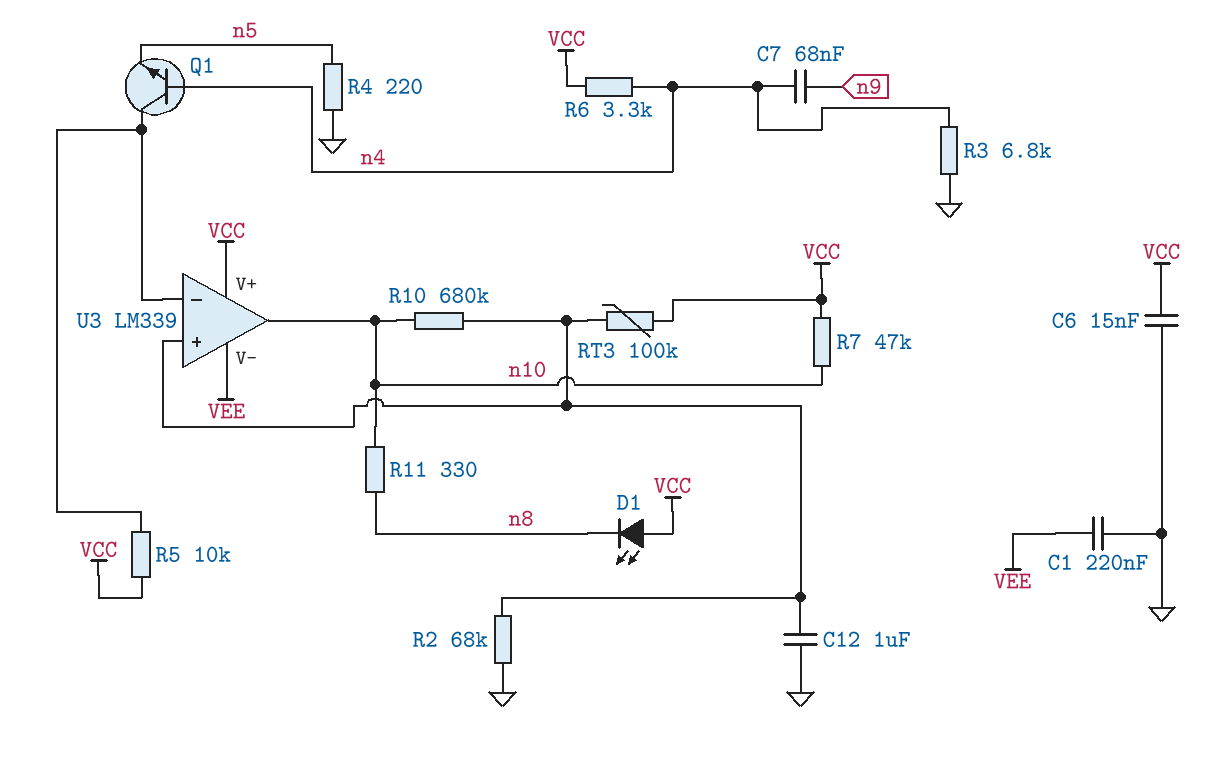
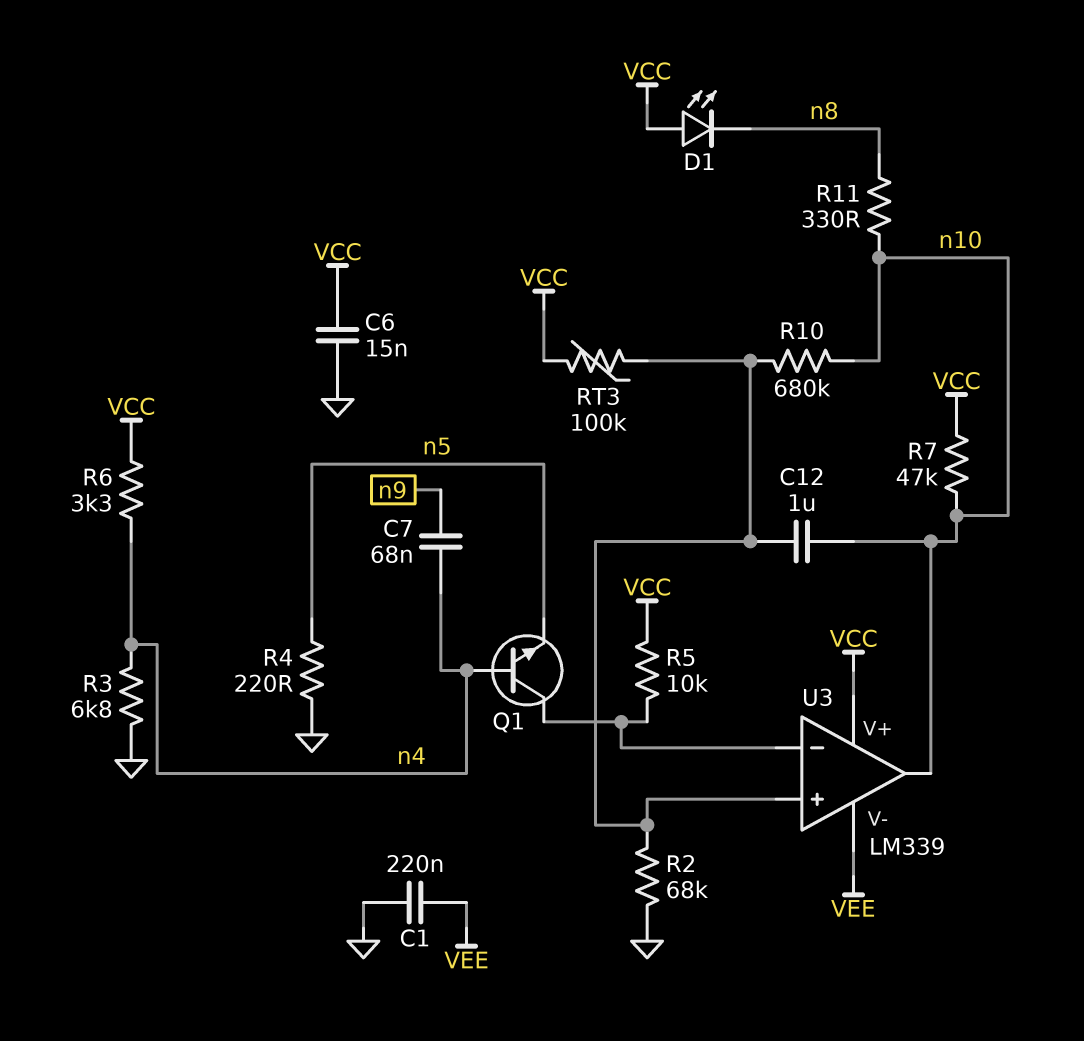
C12: 1uF (GND, U3/in+) -> 1uF (U3/in+, n10)

